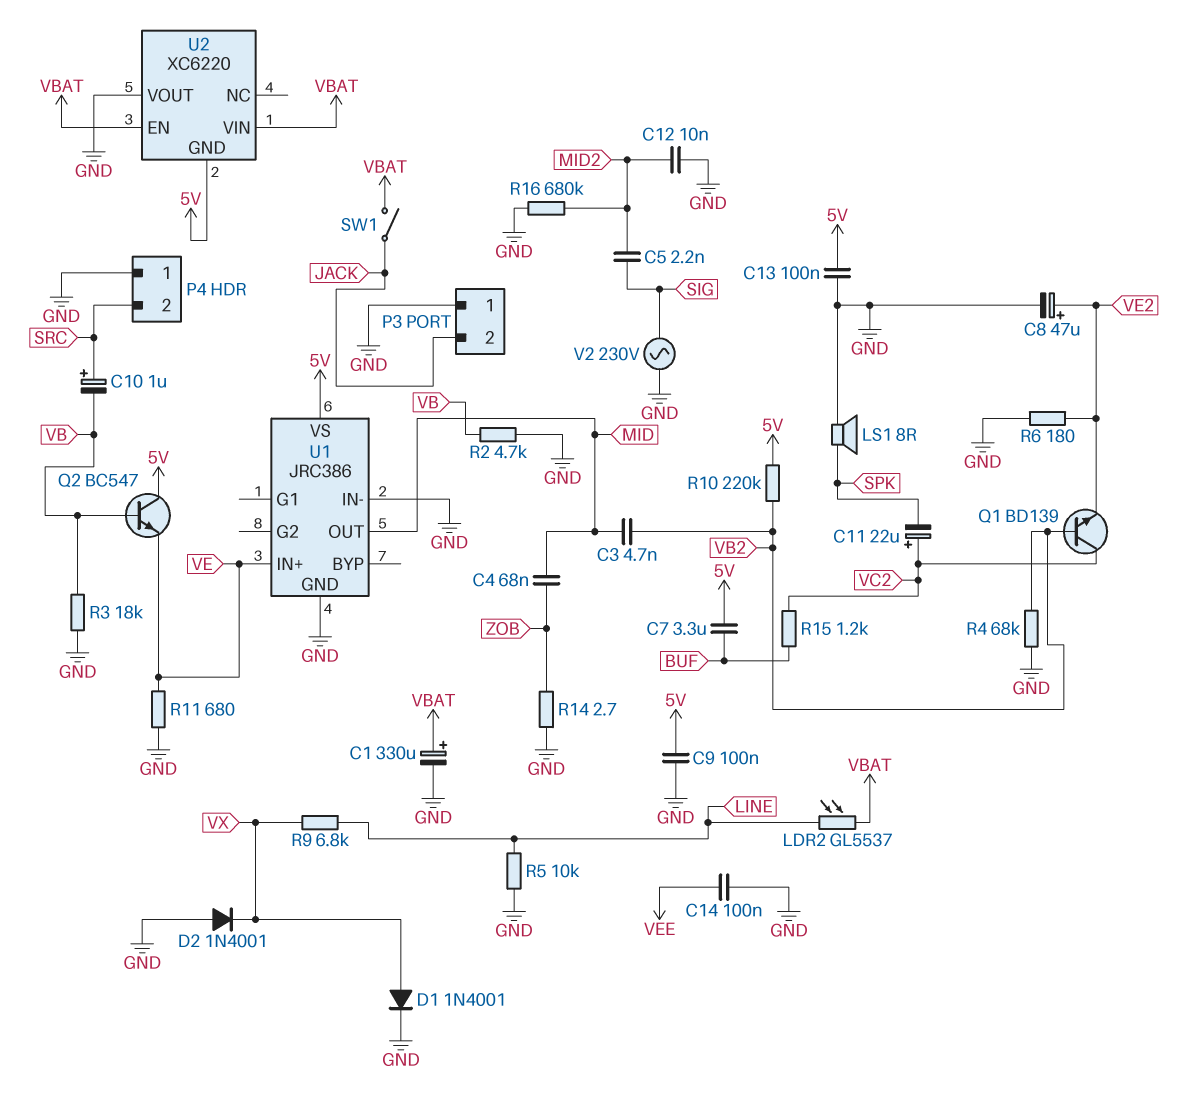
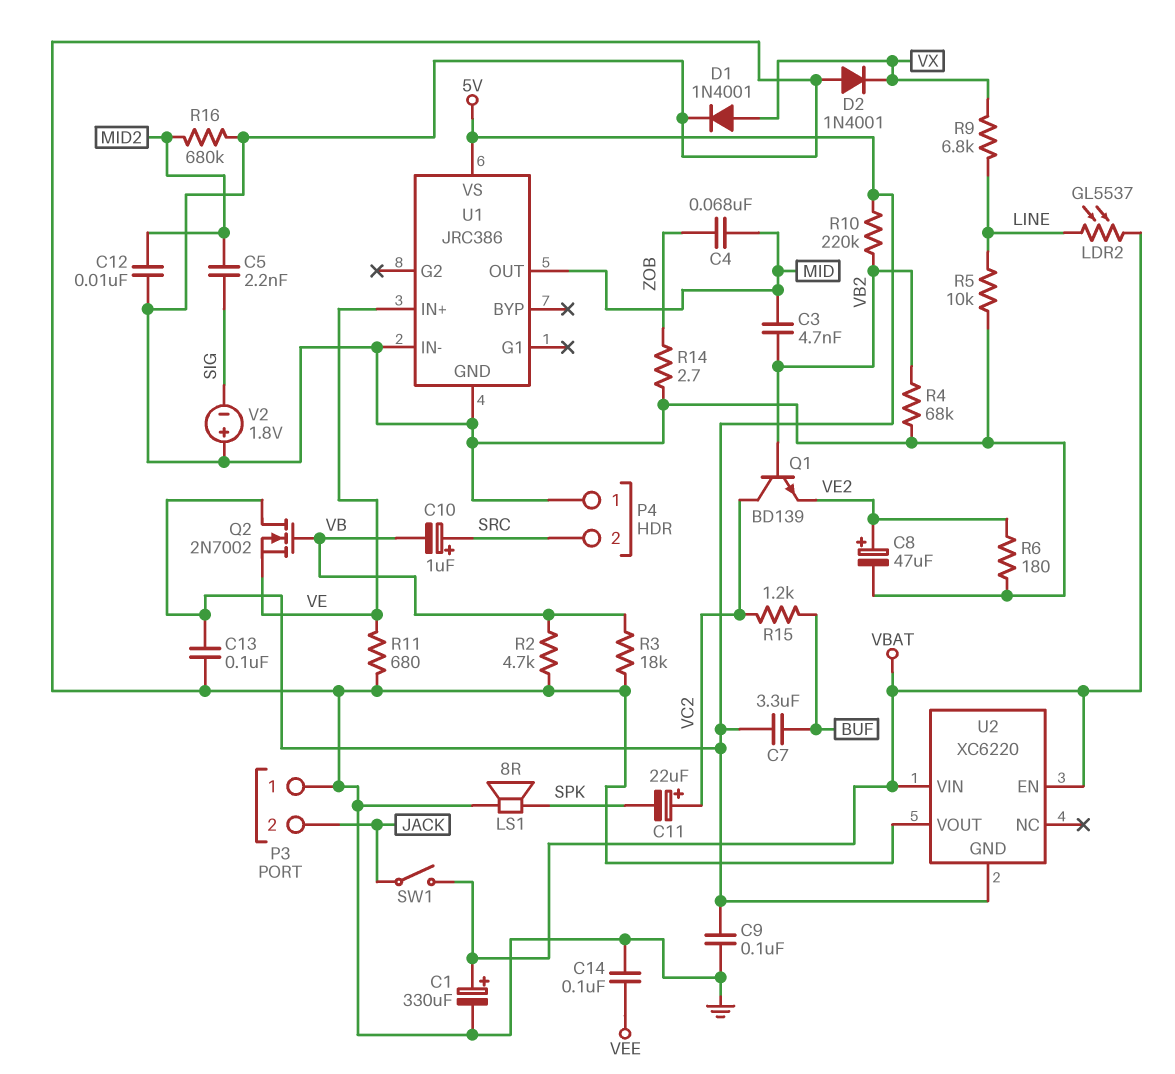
Q2: NPN BC547 (B VB, C 5V, E VE) -> NMOS 2N7002 (G VB, D 5V, S VE)
V2: AC 230V (GND, SIG) -> 1.8V (plus GND, minus SIG)

